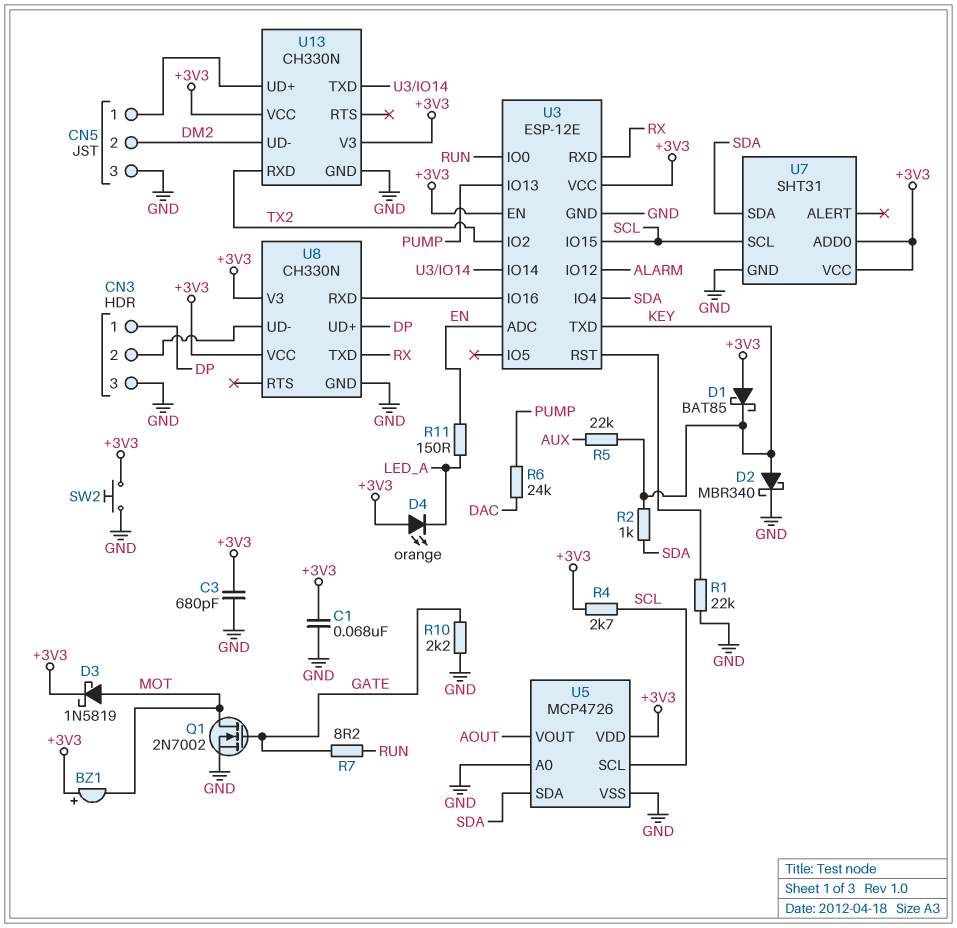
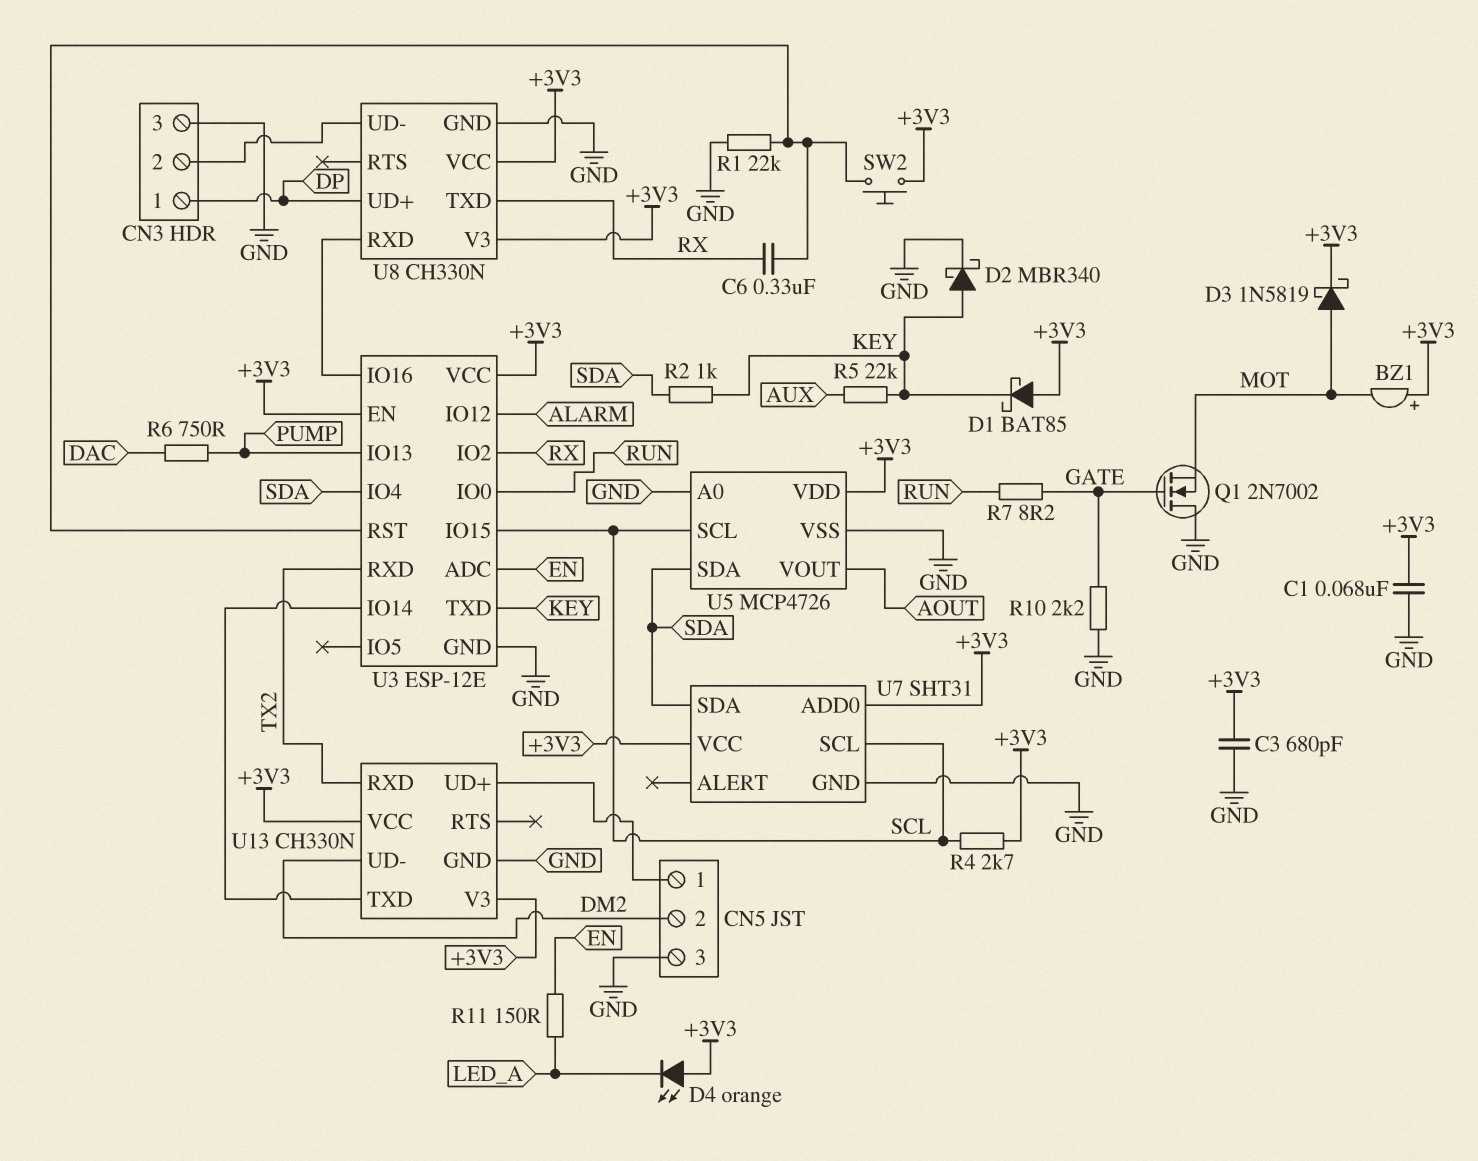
C6: none -> 330nF (RX, U3/RST)
Q1: NMOS 2N7002 (G GATE, D MOT, S GND) -> NMOS 2N7002 (G GATE, D GND, S MOT)
R6: 24k (DAC, PUMP) -> 750 (DAC, PUMP)
SW2: button (+3V3, GND) -> button (+3V3, U3/RST)
U3 pin IO2: TX2 -> RX
U3 pin RXD: RX -> TX2

